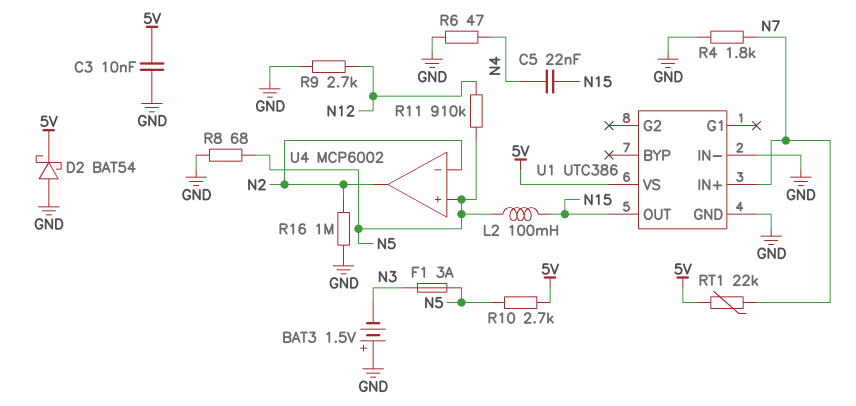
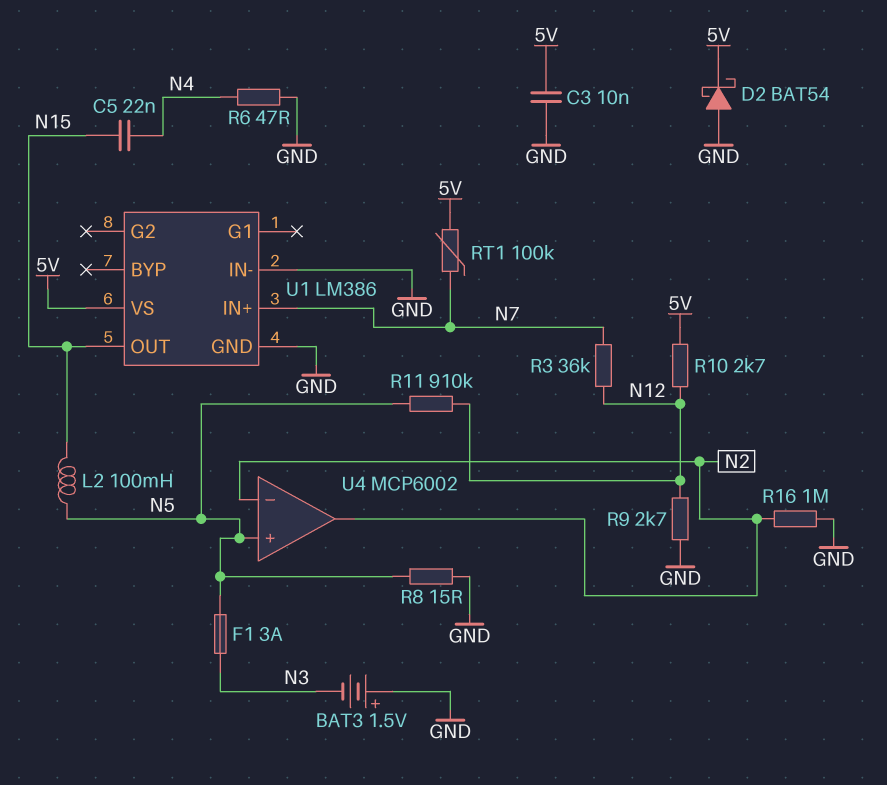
R3: none -> 36k (N7, N12)
R4: 1.8k (GND, N7) -> none
R8: 68 (GND, N5) -> 15 (GND, N5)
R10: 2.7k (5V, N5) -> 2.7k (5V, N12)
RT1: 22k (5V, N7) -> 100k (5V, N7)
U1: UTC386 -> LM386

